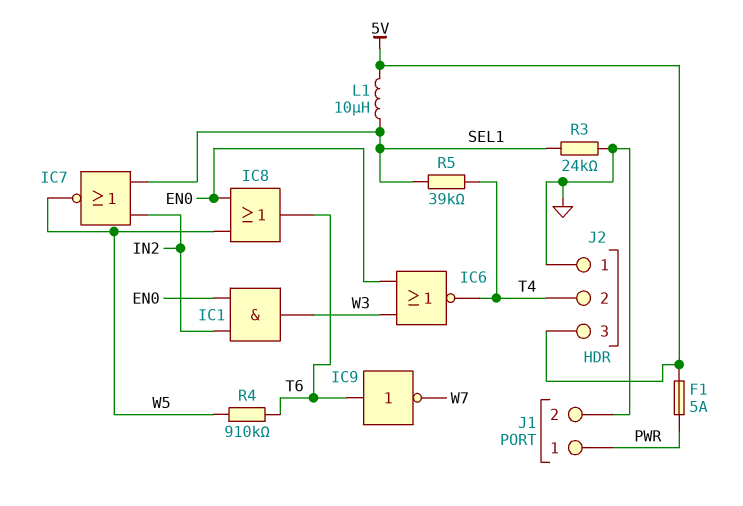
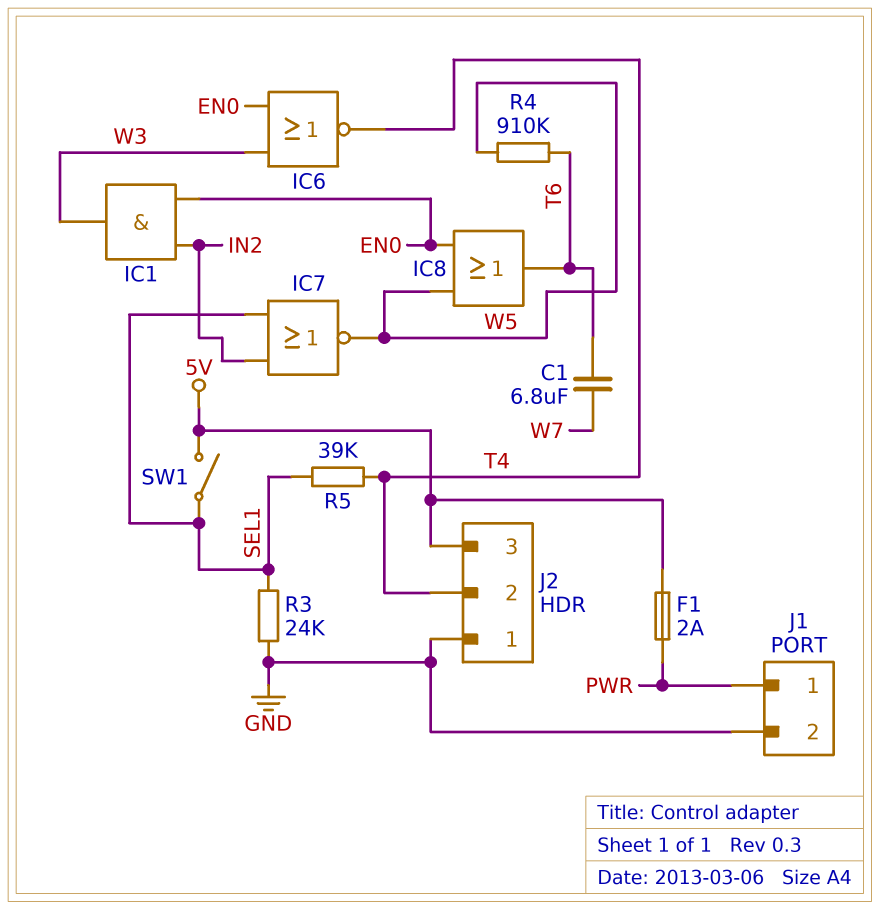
C1: none -> 6.8uF (T6, W7)
F1: 5A (5V, PWR) -> 2A (5V, PWR)
IC9: NOT (in T6, out W7) -> none
L1: 10uH (5V, SEL1) -> none
SW1: none -> switch (5V, SEL1)

